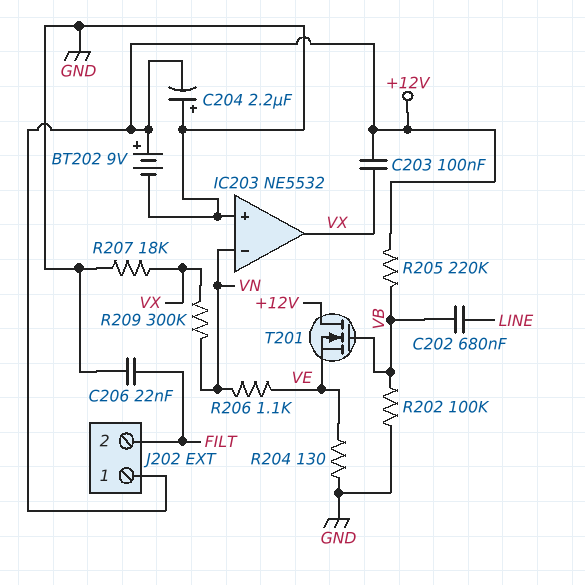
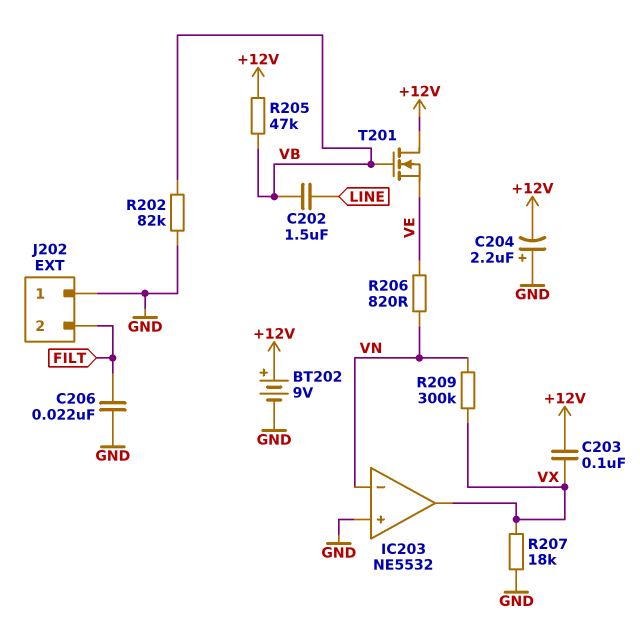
C202: 680nF (LINE, VB) -> 1.5uF (LINE, VB)
J202 pin 1: +12V -> GND
R202: 100k (GND, VB) -> 82k (GND, VB)
R204: 130 (GND, VE) -> none
R205: 220k (+12V, VB) -> 47k (+12V, VB)
R206: 1.1k (VE, VN) -> 820 (VE, VN)

